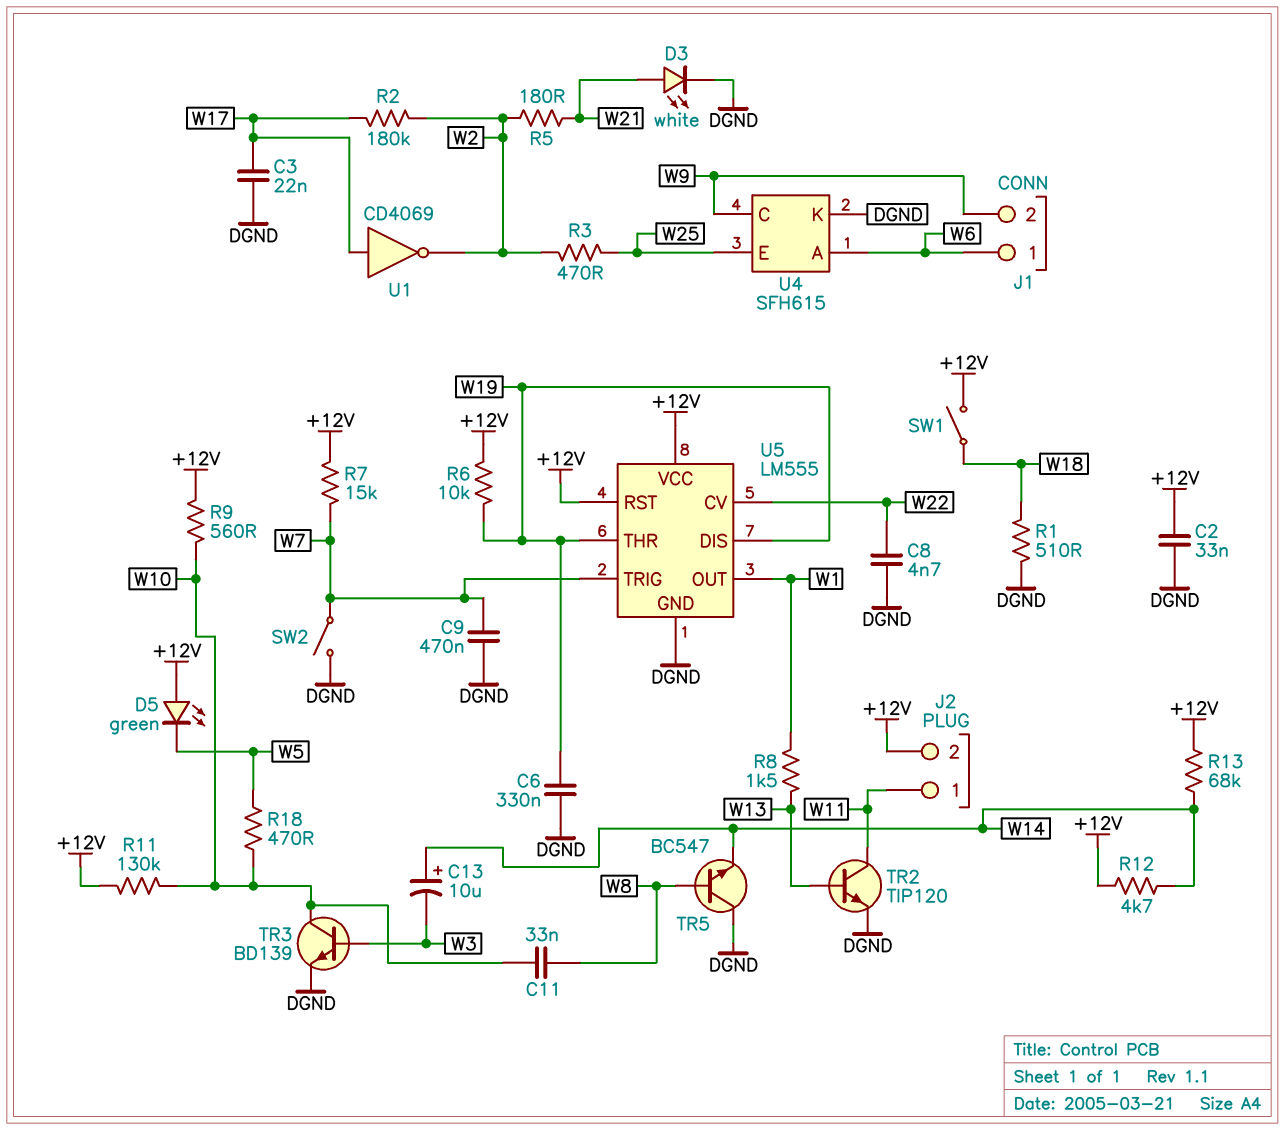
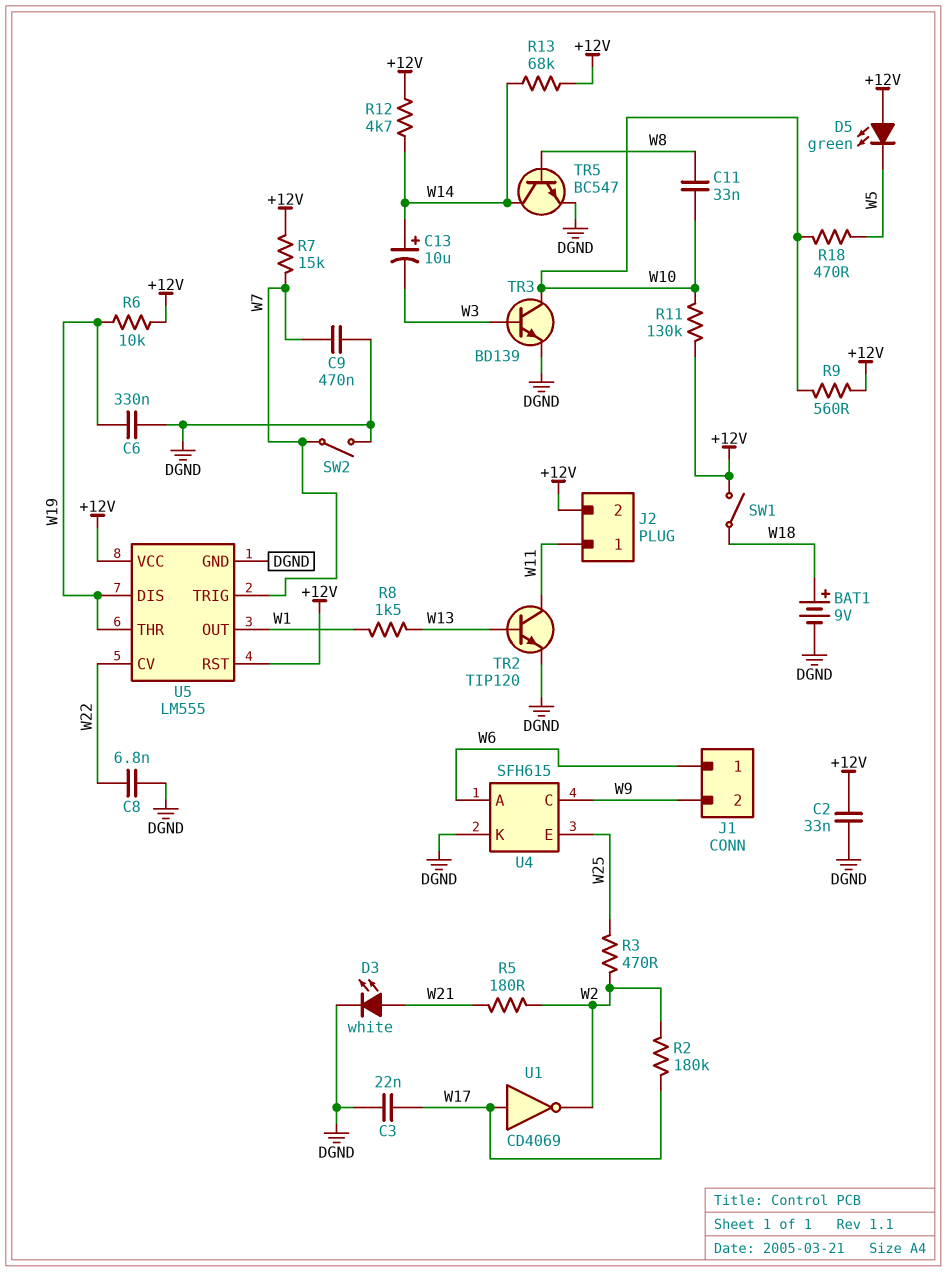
BAT1: none -> 9V (plus W18, minus DGND)
C8: 4.7nF (DGND, W22) -> 6.8nF (DGND, W22)
R1: 510 (DGND, W18) -> none
TR5: NPN BC547 (B W8, C DGND, E W14) -> NPN BC547 (B W8, C W14, E DGND)

